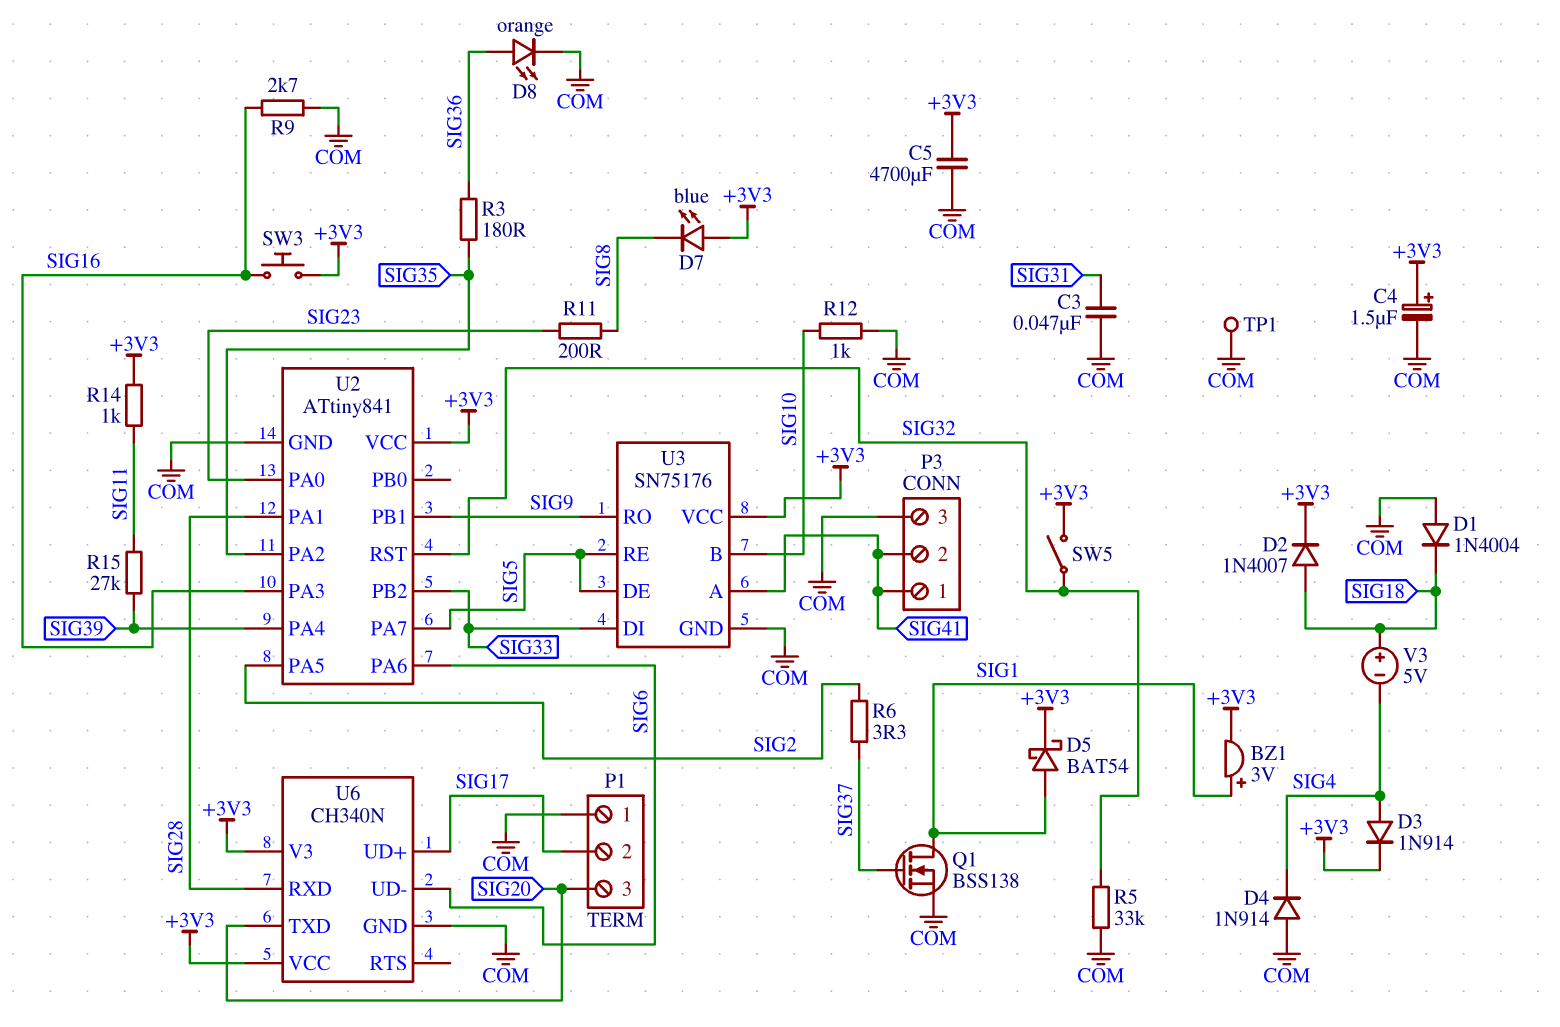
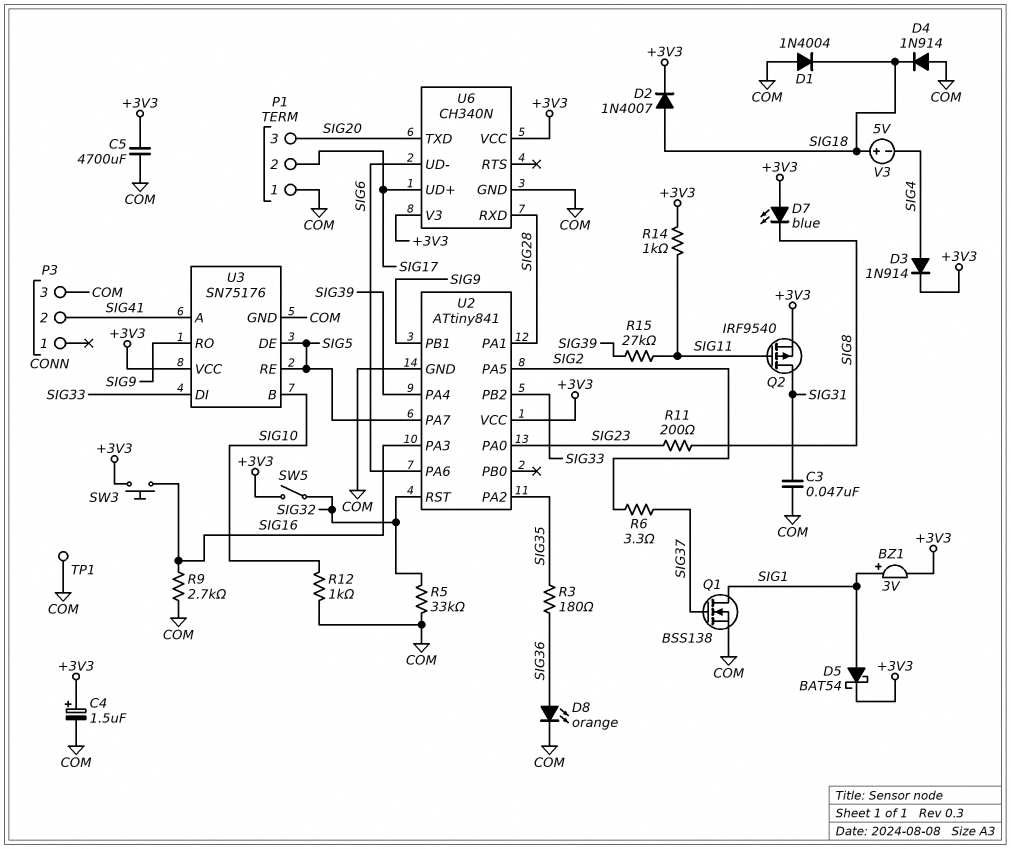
D4: diode 1N914 (A COM, K SIG4) -> diode 1N914 (A COM, K SIG18)
P3 pin 1: SIG41 -> none
Q2: none -> PMOS IRF9540 (G SIG11, D SIG31, S +3V3)

